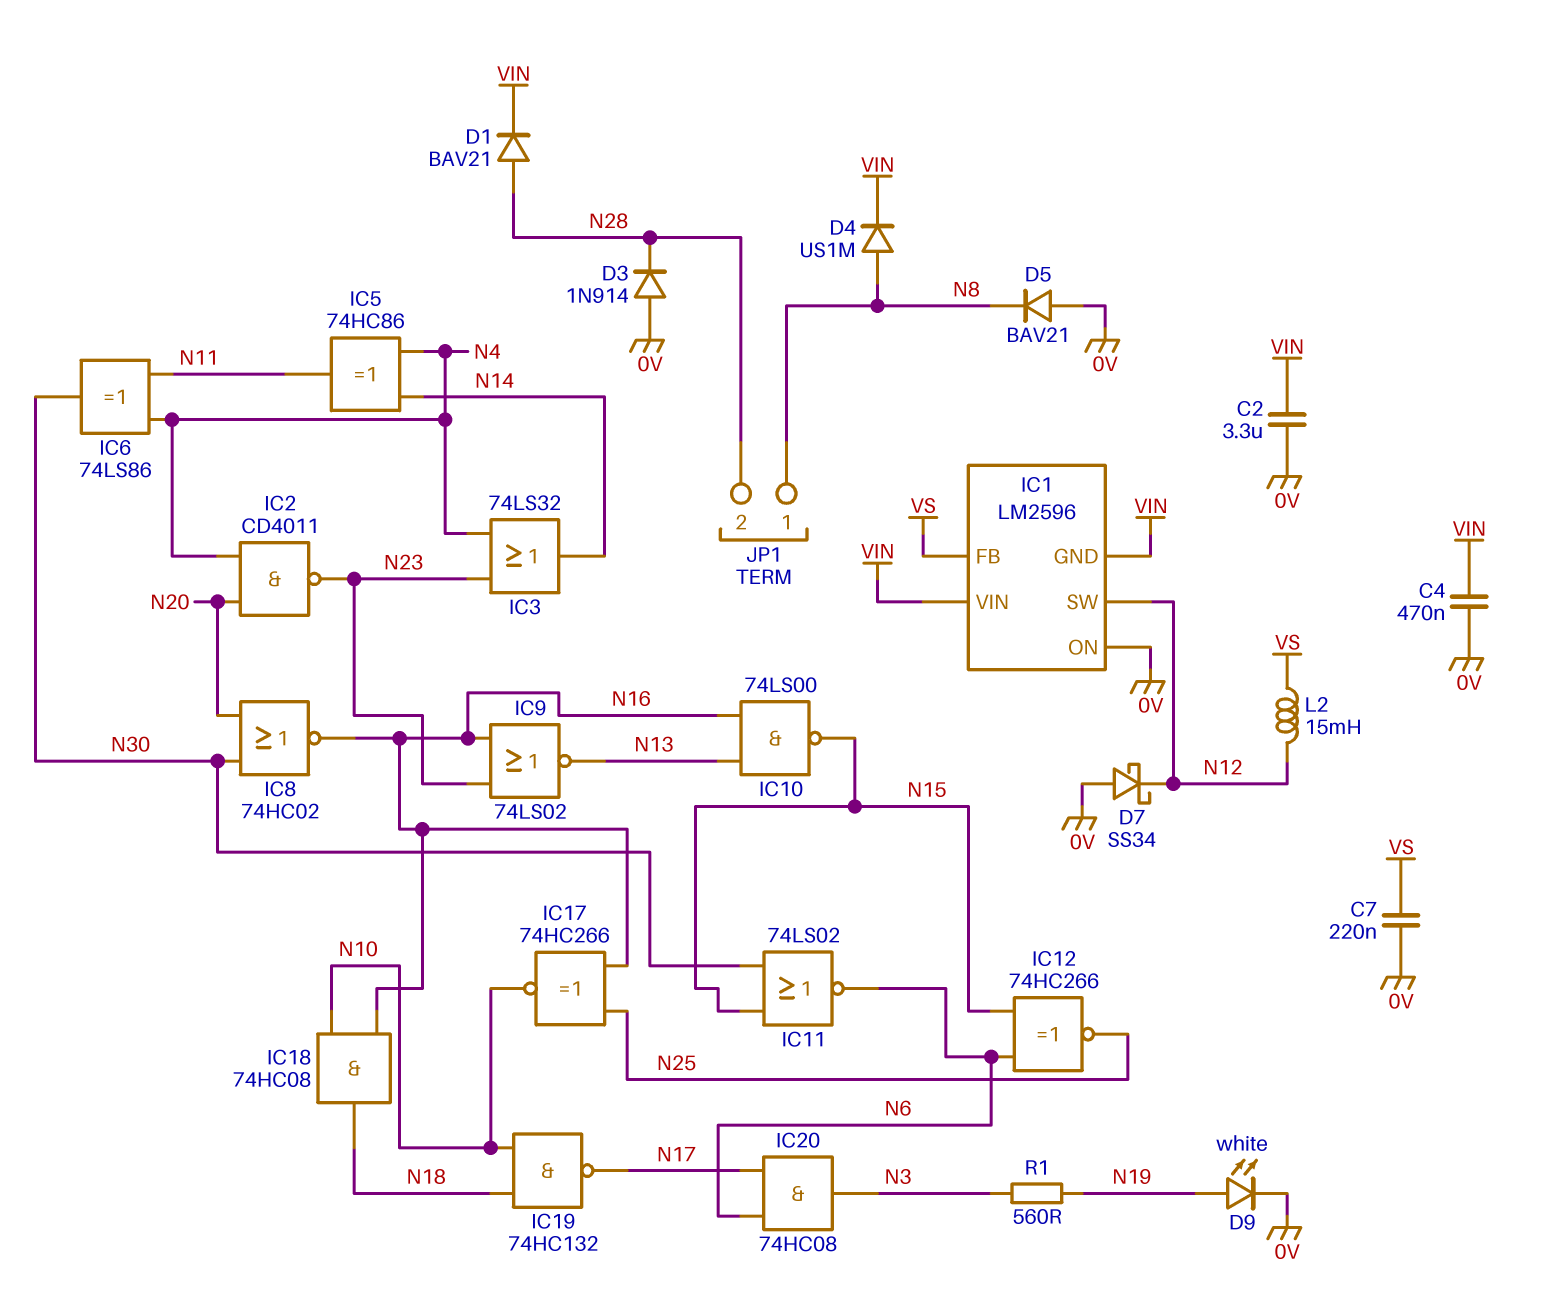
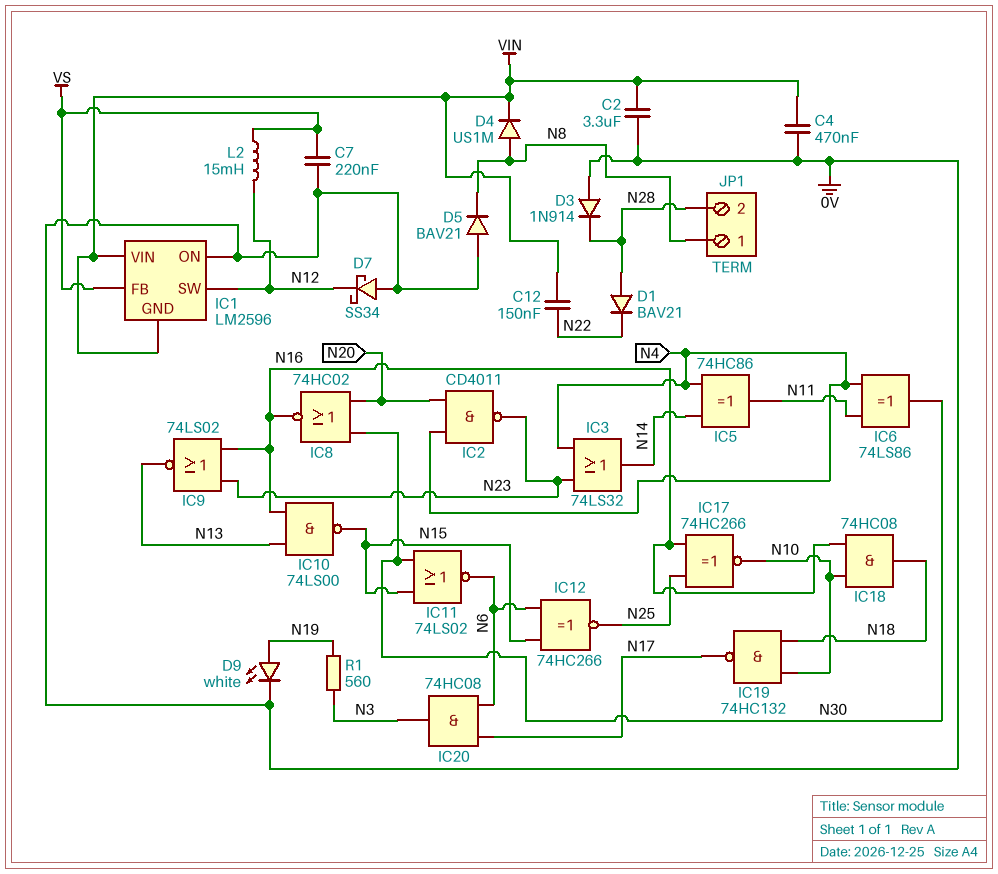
C12: none -> 150nF (N22, VIN)
D1: diode BAV21 (A N28, K VIN) -> diode BAV21 (A N28, K N22)

